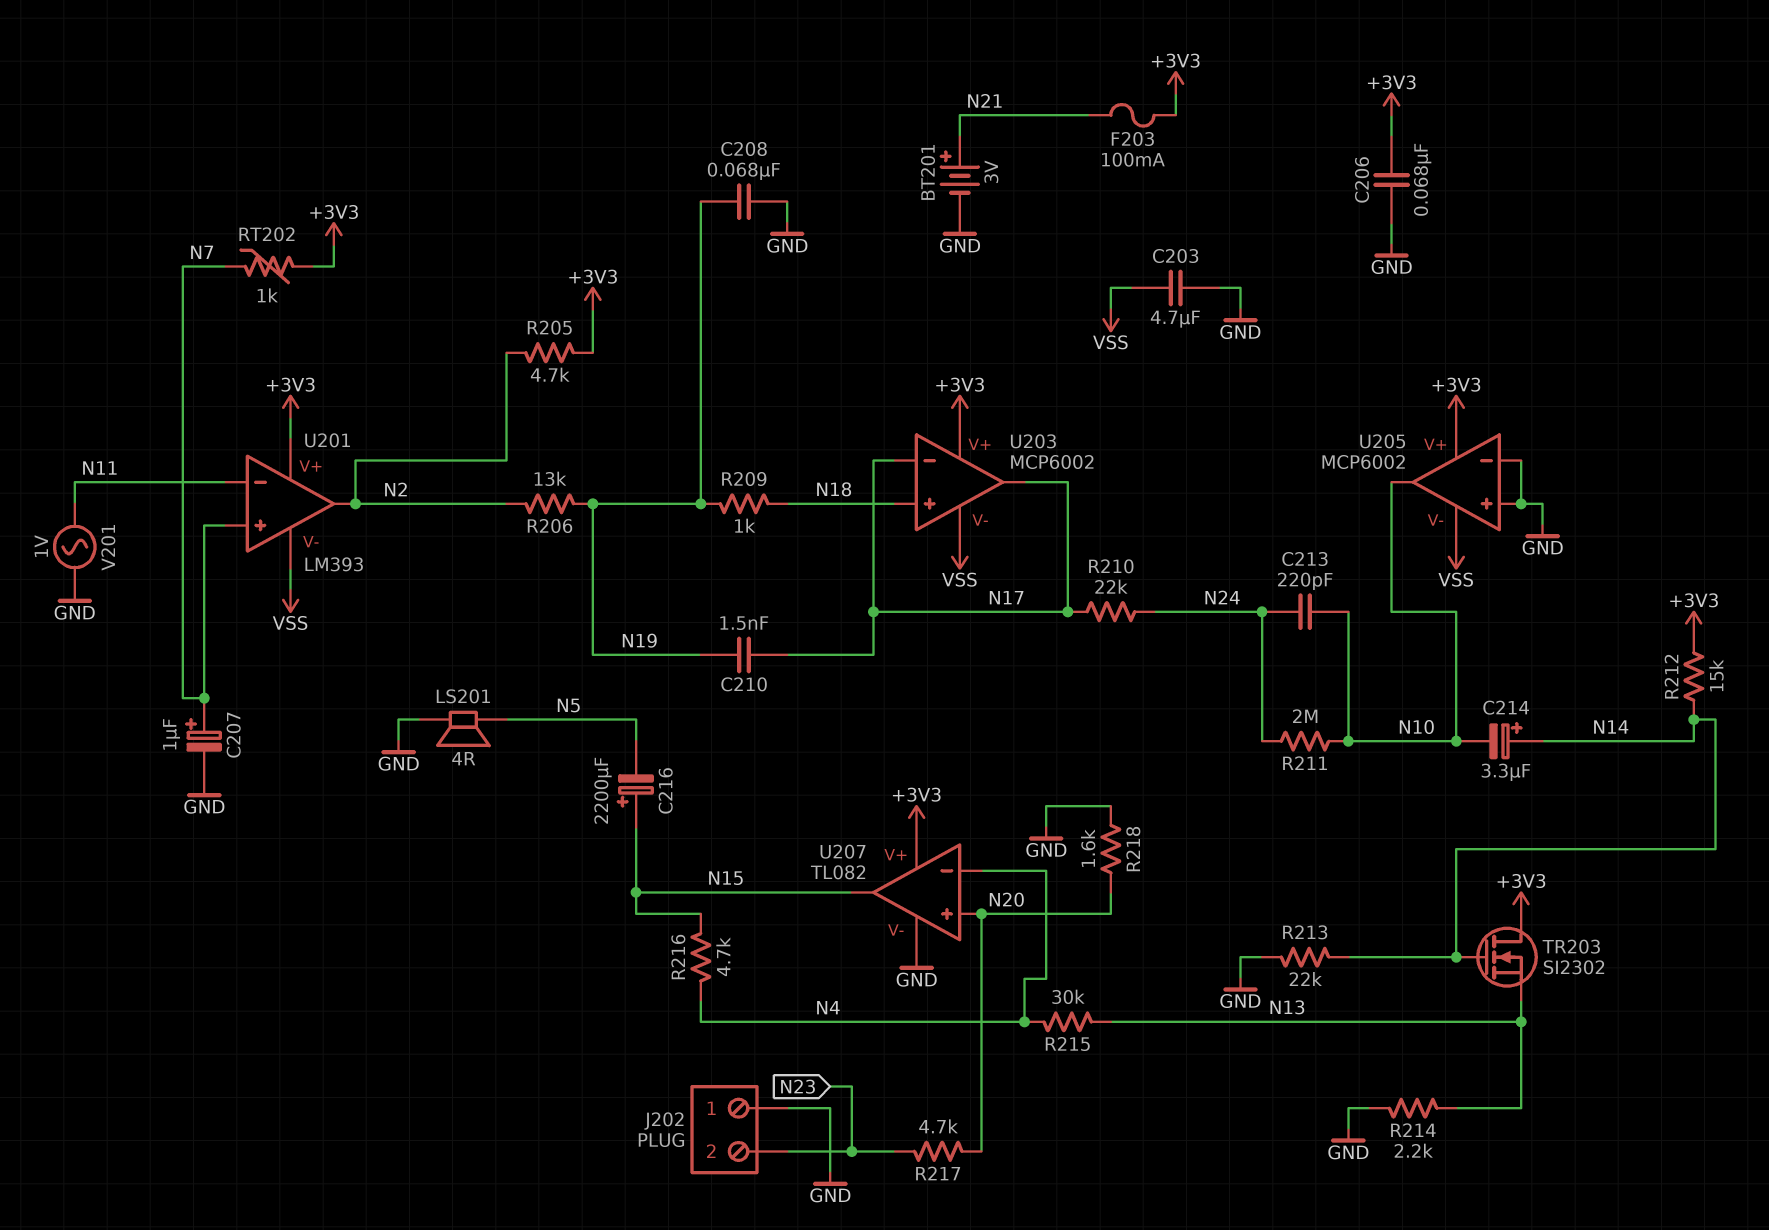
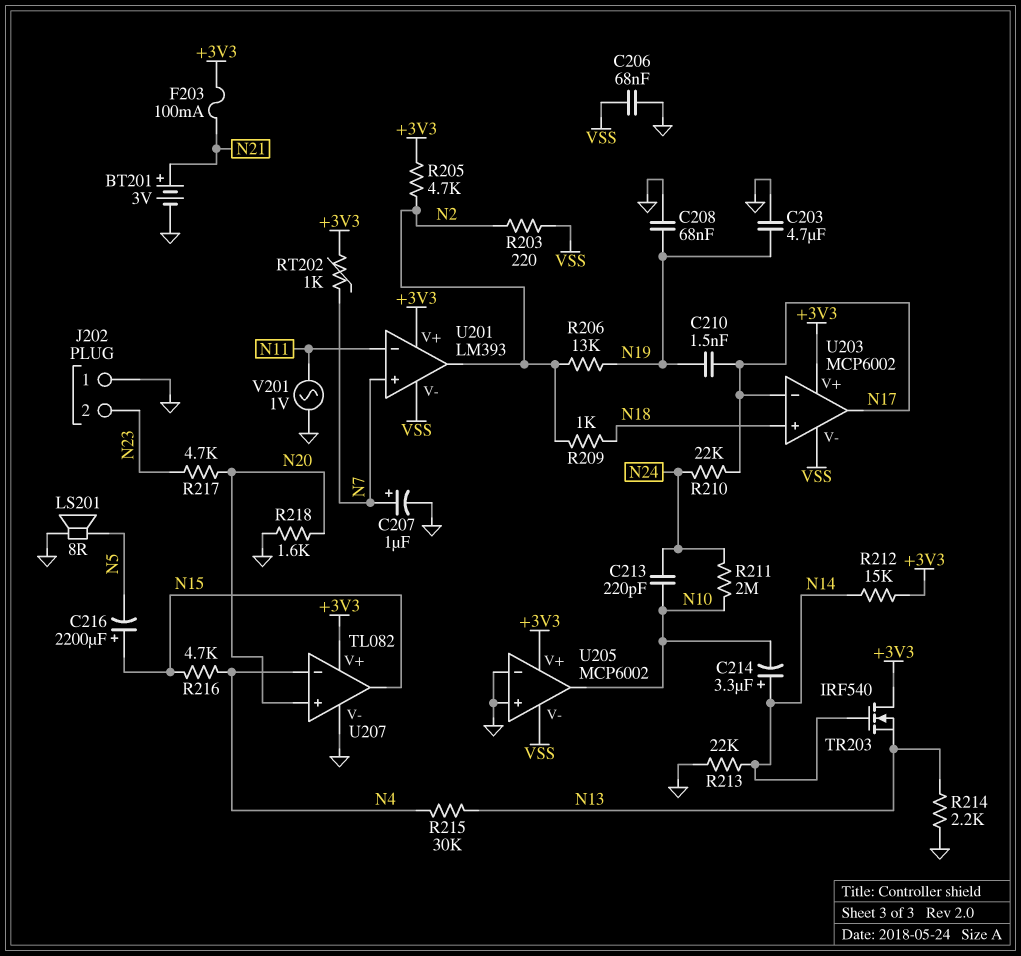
C203: 4.7uF (GND, VSS) -> 4.7uF (GND, N19)
C206: 68nF (+3V3, GND) -> 68nF (GND, VSS)
LS201: speaker 4R (GND, N5) -> speaker 8R (GND, N5)
R203: none -> 220 (N2, VSS)
R209: 1k (N18, N19) -> 1k (N2, N18)
TR203: NMOS SI2302 (G N14, D +3V3, S N13) -> NMOS IRF540 (G N14, D +3V3, S N13)

